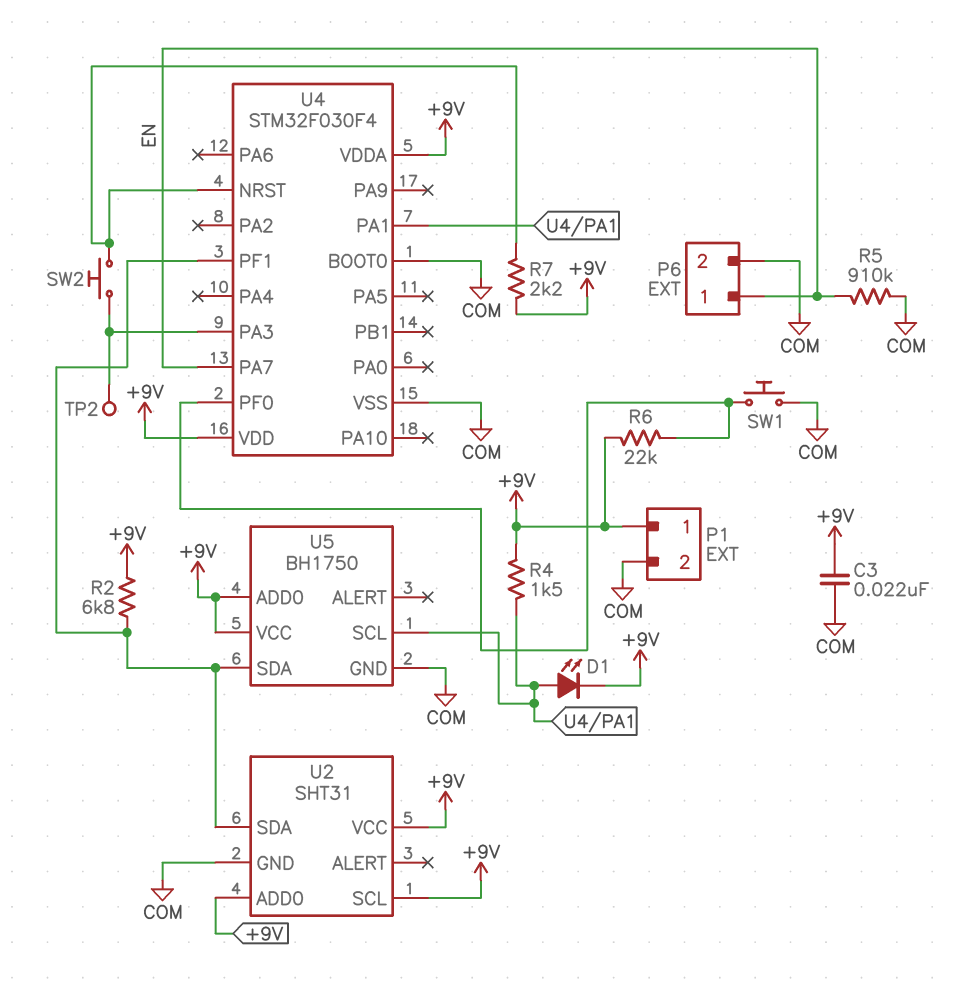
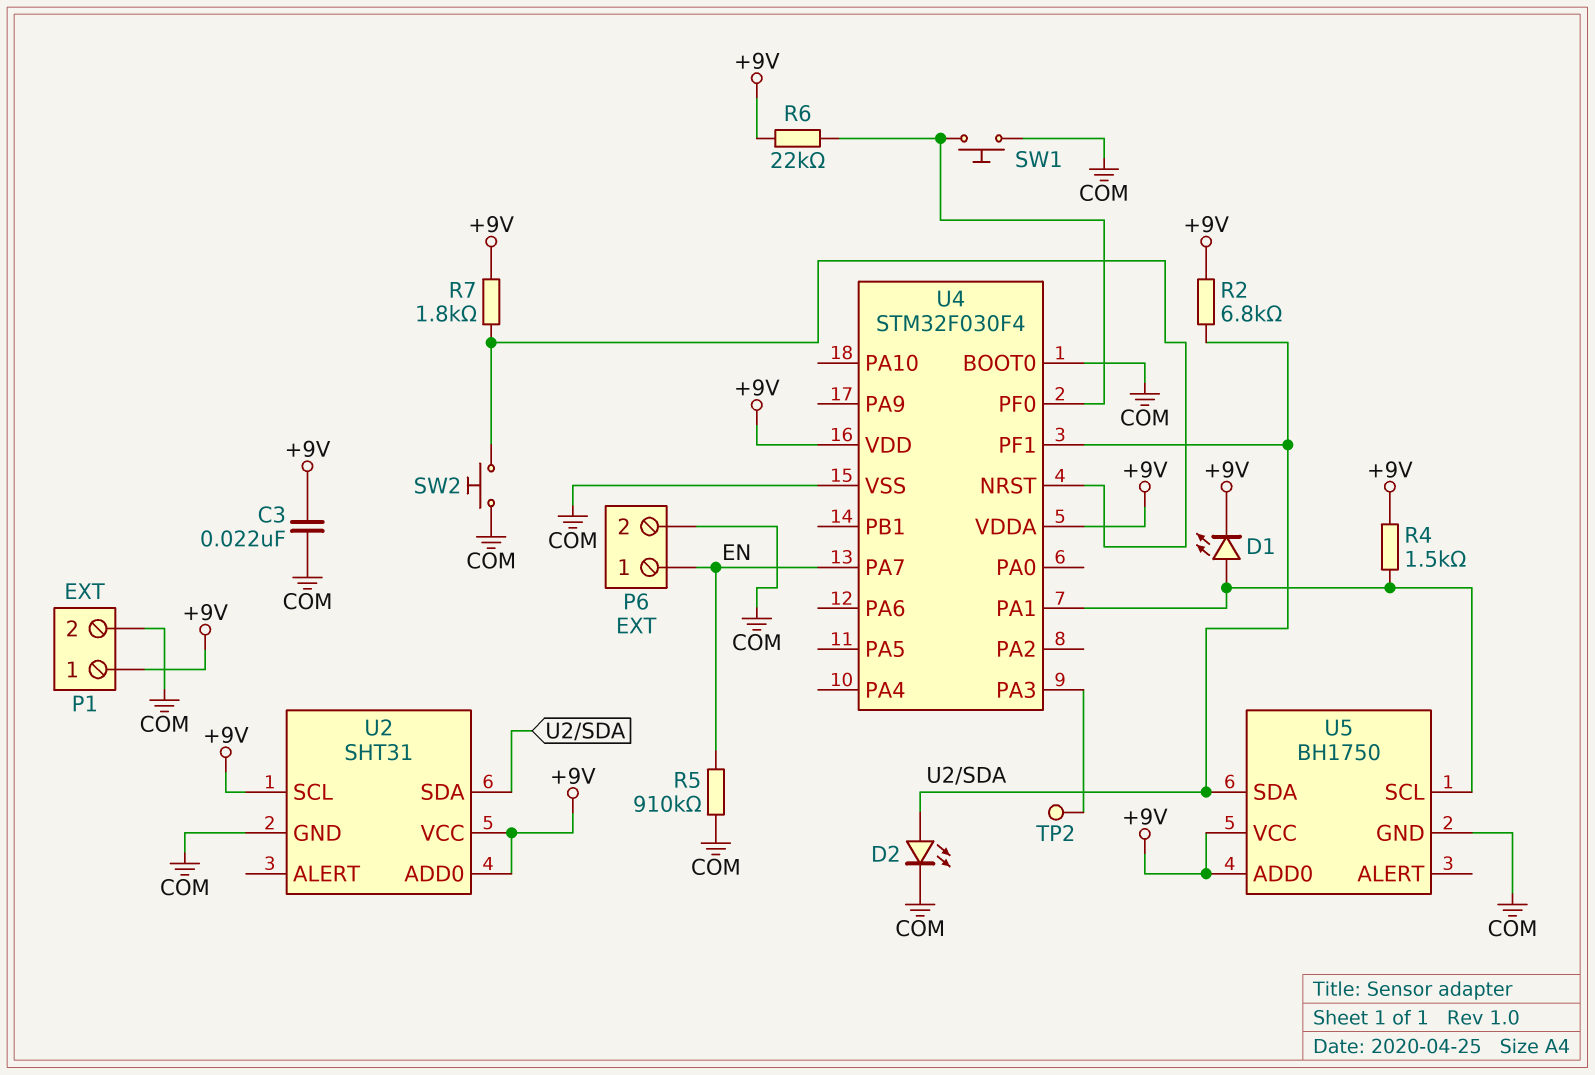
D2: none -> LED (A U2/SDA, K COM)
R7: 2.2k (+9V, U4/NRST) -> 1.8k (+9V, U4/NRST)
SW2: button (U4/NRST, U4/PA3) -> button (COM, U4/NRST)

